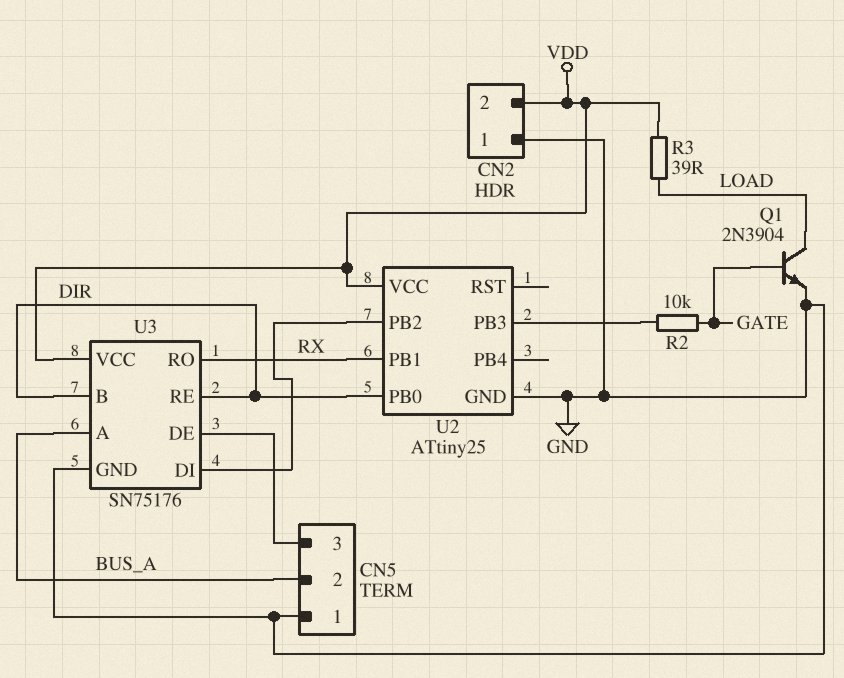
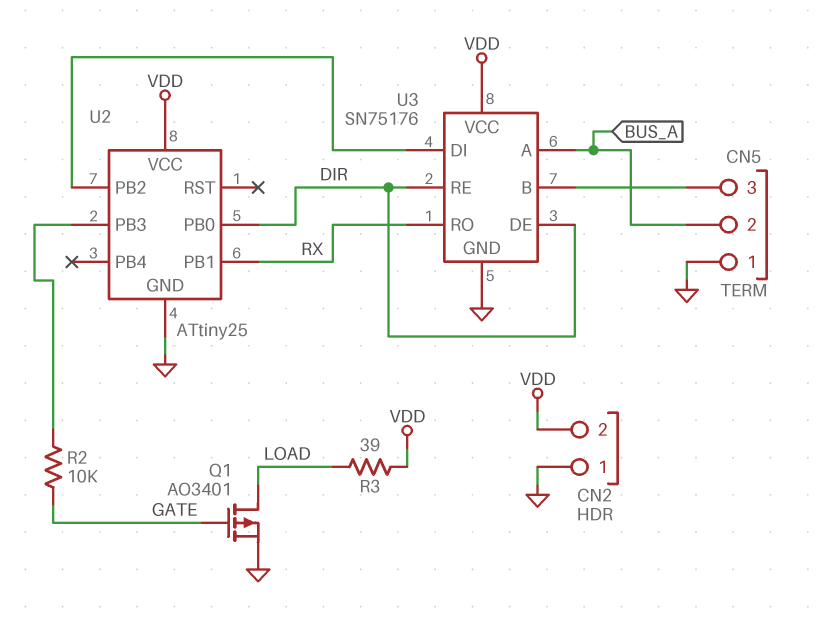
Q1: NPN 2N3904 (B GATE, C LOAD, E GND) -> PMOS AO3401 (G GATE, D LOAD, S GND)
U3 pin B: DIR -> CN5/3
U3 pin DE: CN5/3 -> DIR

